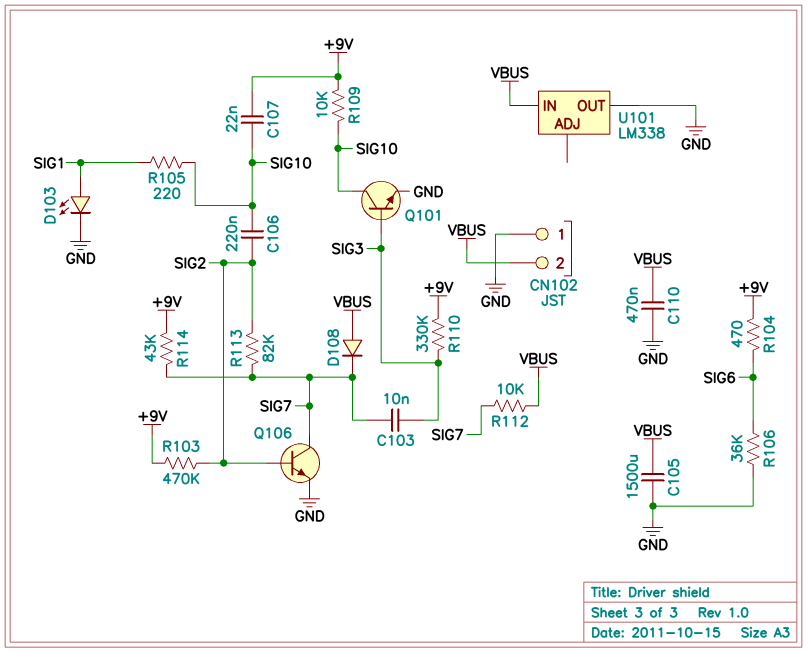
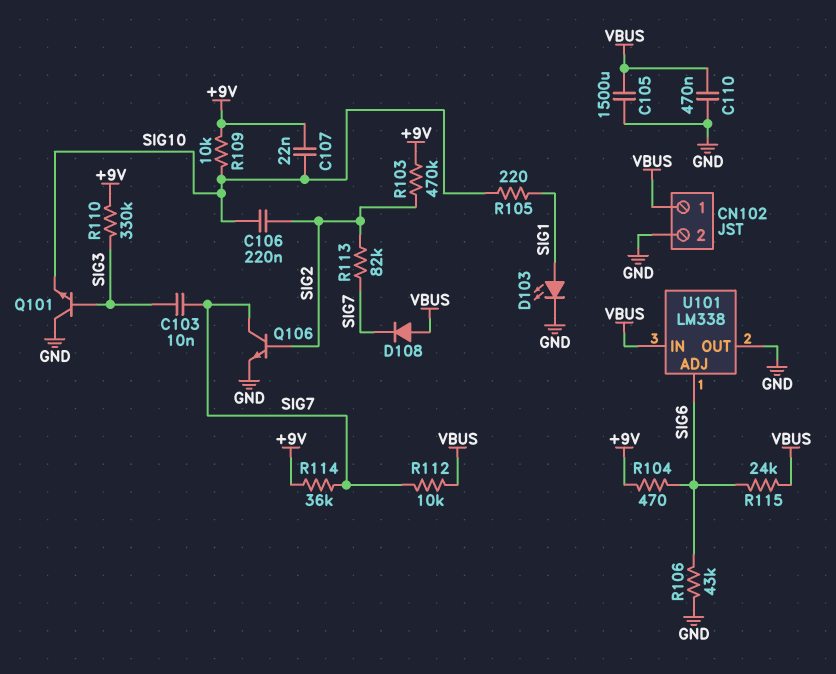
CN102 pin 1: GND -> VBUS
CN102 pin 2: VBUS -> GND
Q101: NPN (B SIG3, C SIG10, E GND) -> NPN (B SIG3, C GND, E SIG10)
R106: 36k (GND, SIG6) -> 43k (GND, SIG6)
R114: 43k (+9V, SIG7) -> 36k (+9V, SIG7)
R115: none -> 24k (SIG6, VBUS)
U101 pin ADJ: none -> SIG6

